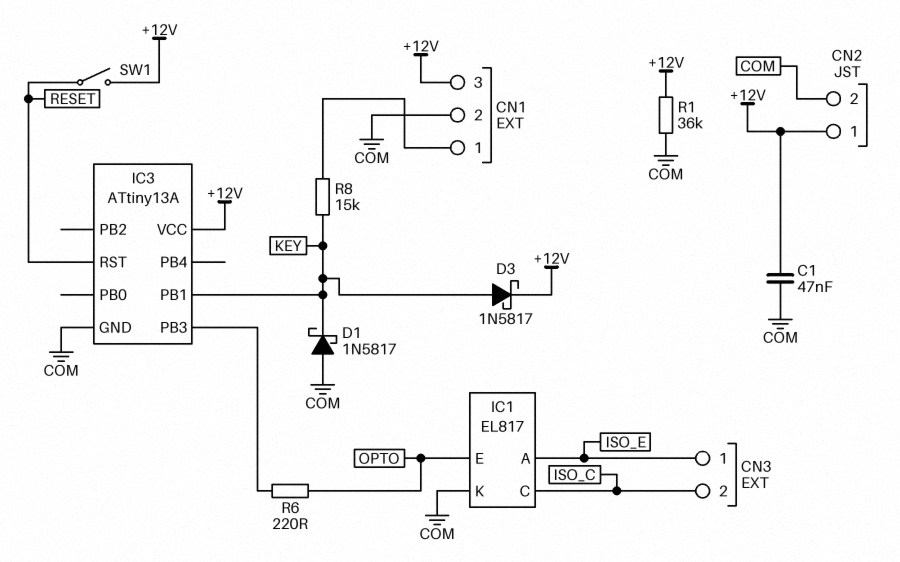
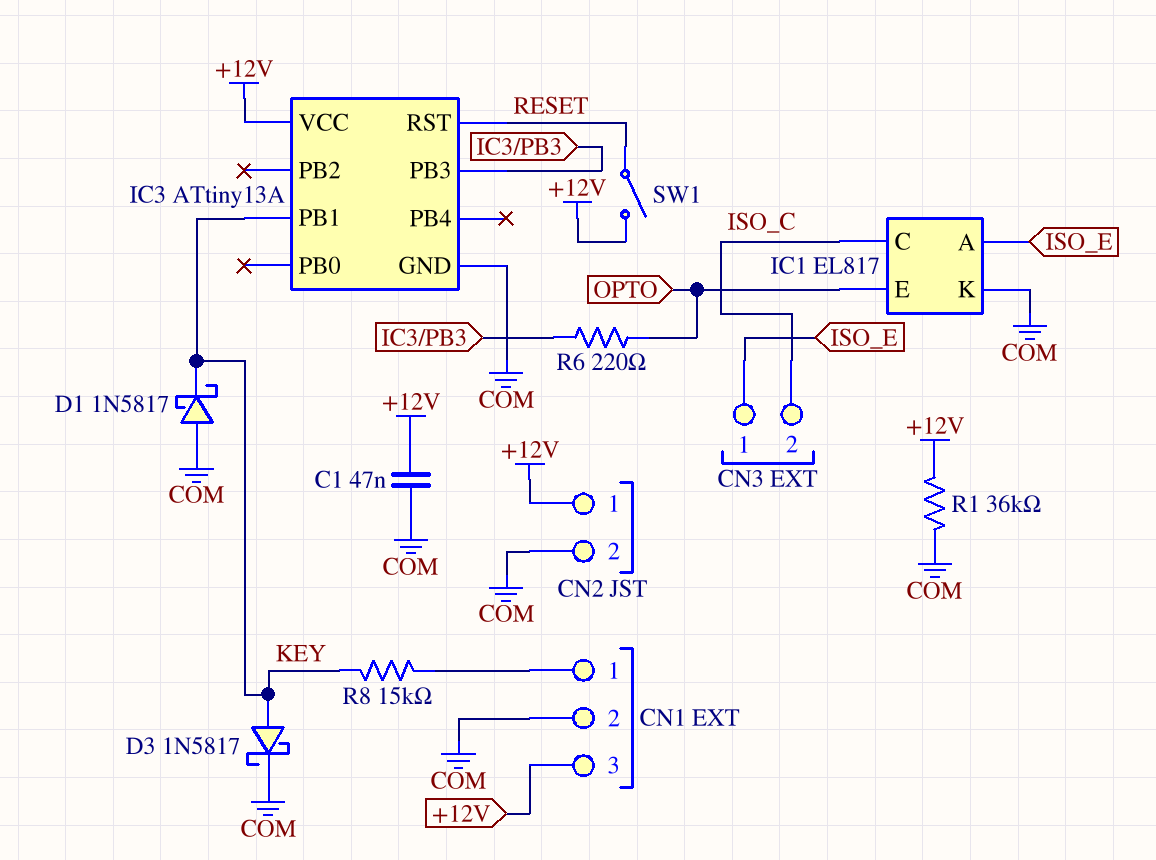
D3: schottky 1N5817 (A KEY, K +12V) -> schottky 1N5817 (A KEY, K COM)

